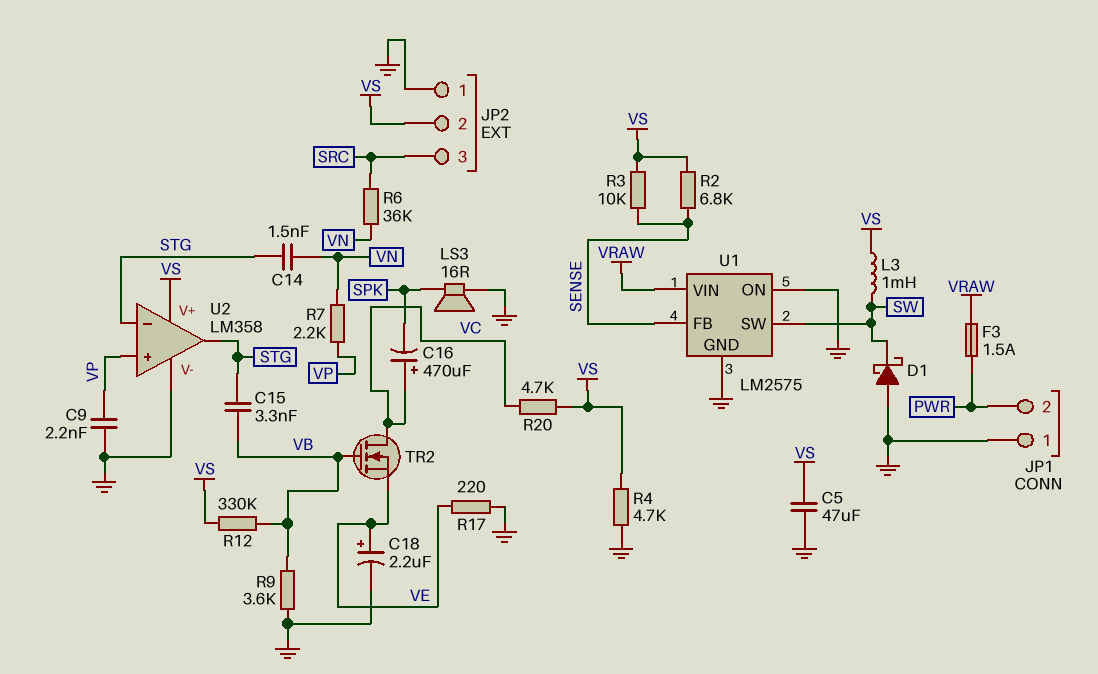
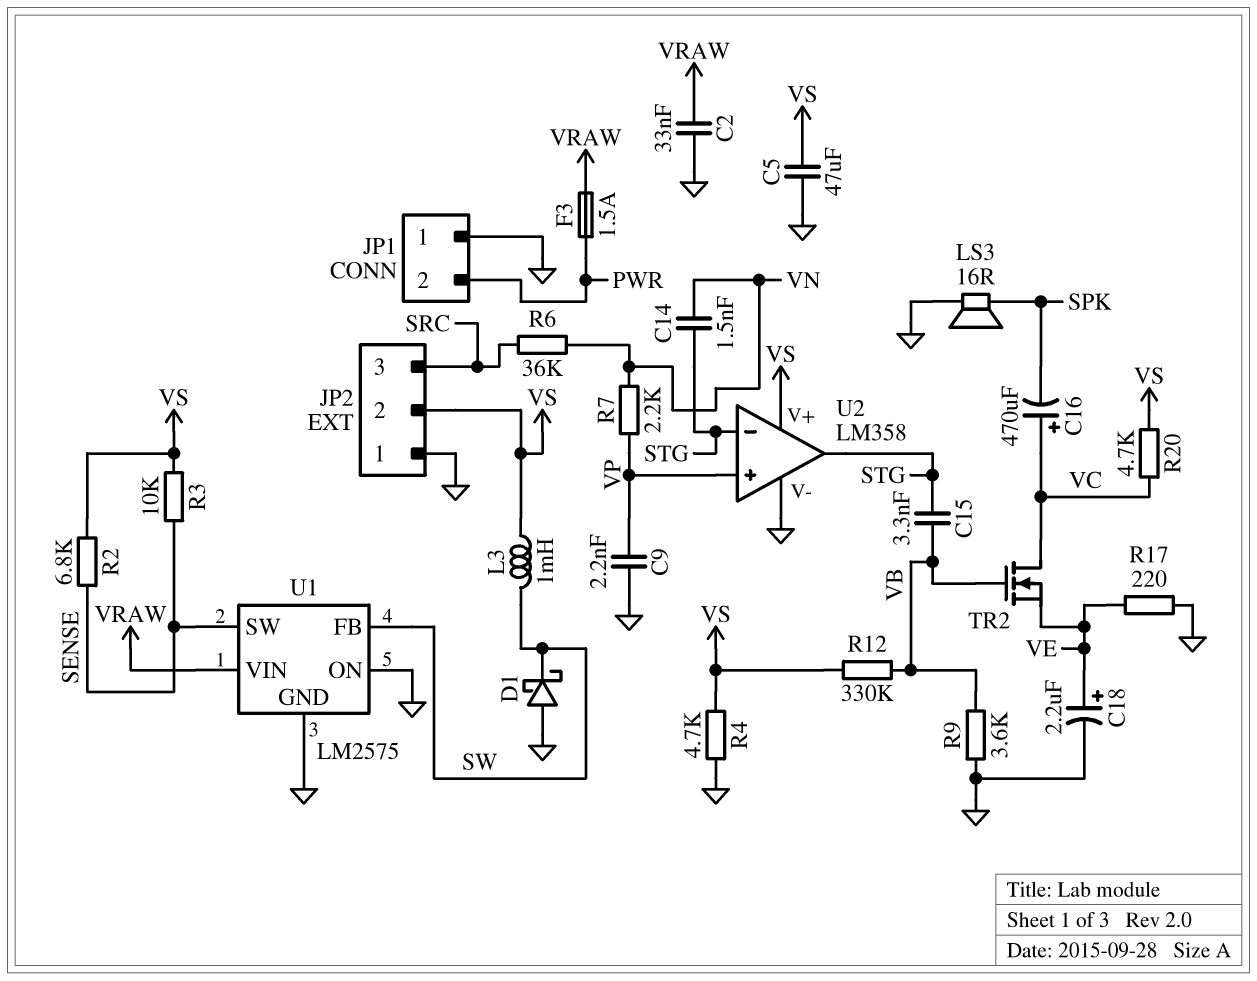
C2: none -> 33nF (GND, VRAW)
U1 pin FB: SENSE -> SW
U1 pin SW: SW -> SENSE

